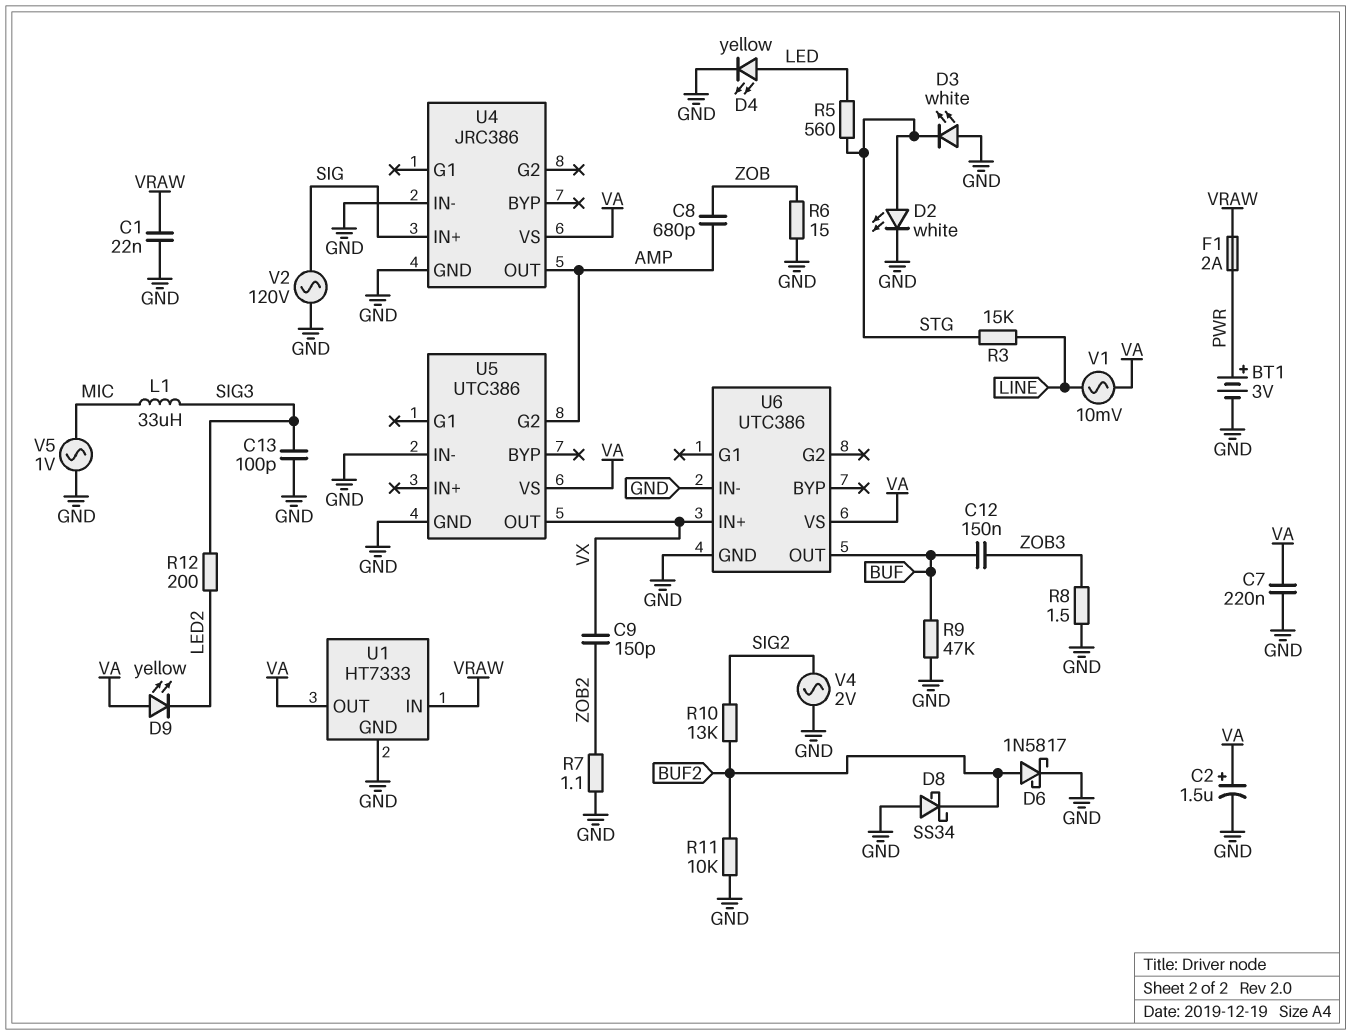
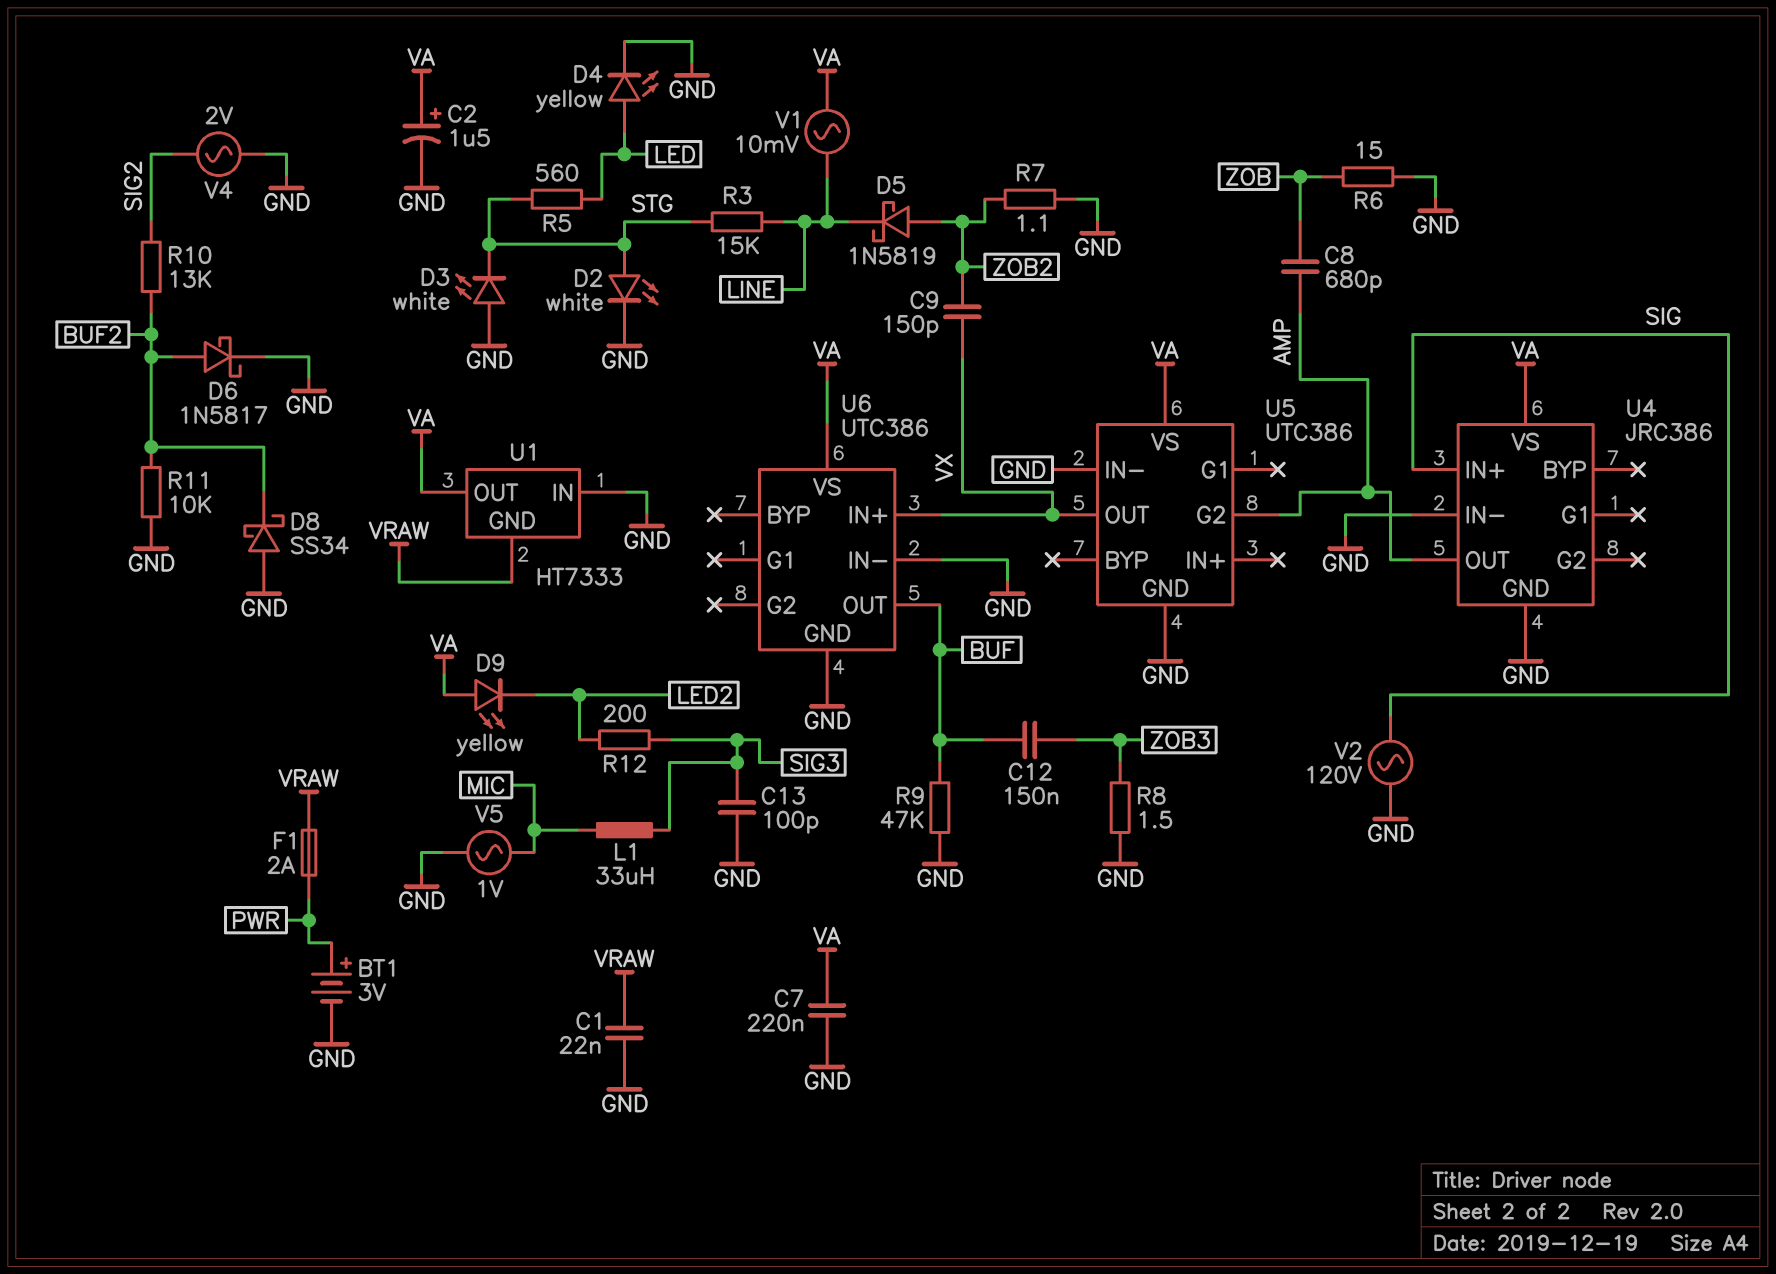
D5: none -> schottky 1N5819 (A ZOB2, K LINE)
U1 pin GND: GND -> VRAW
U1 pin IN: VRAW -> GND

